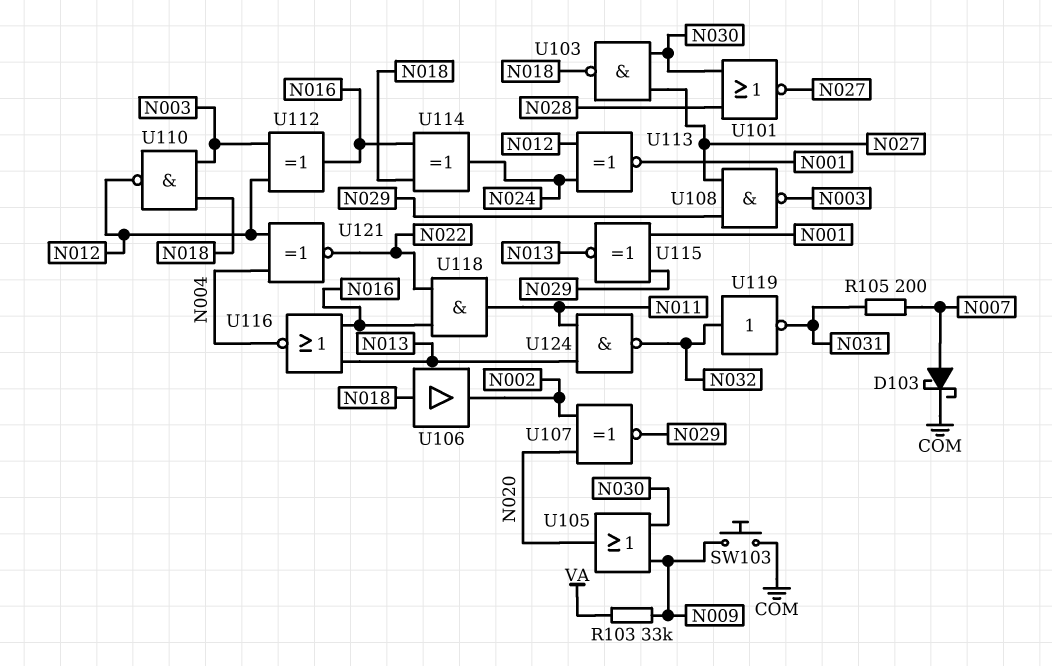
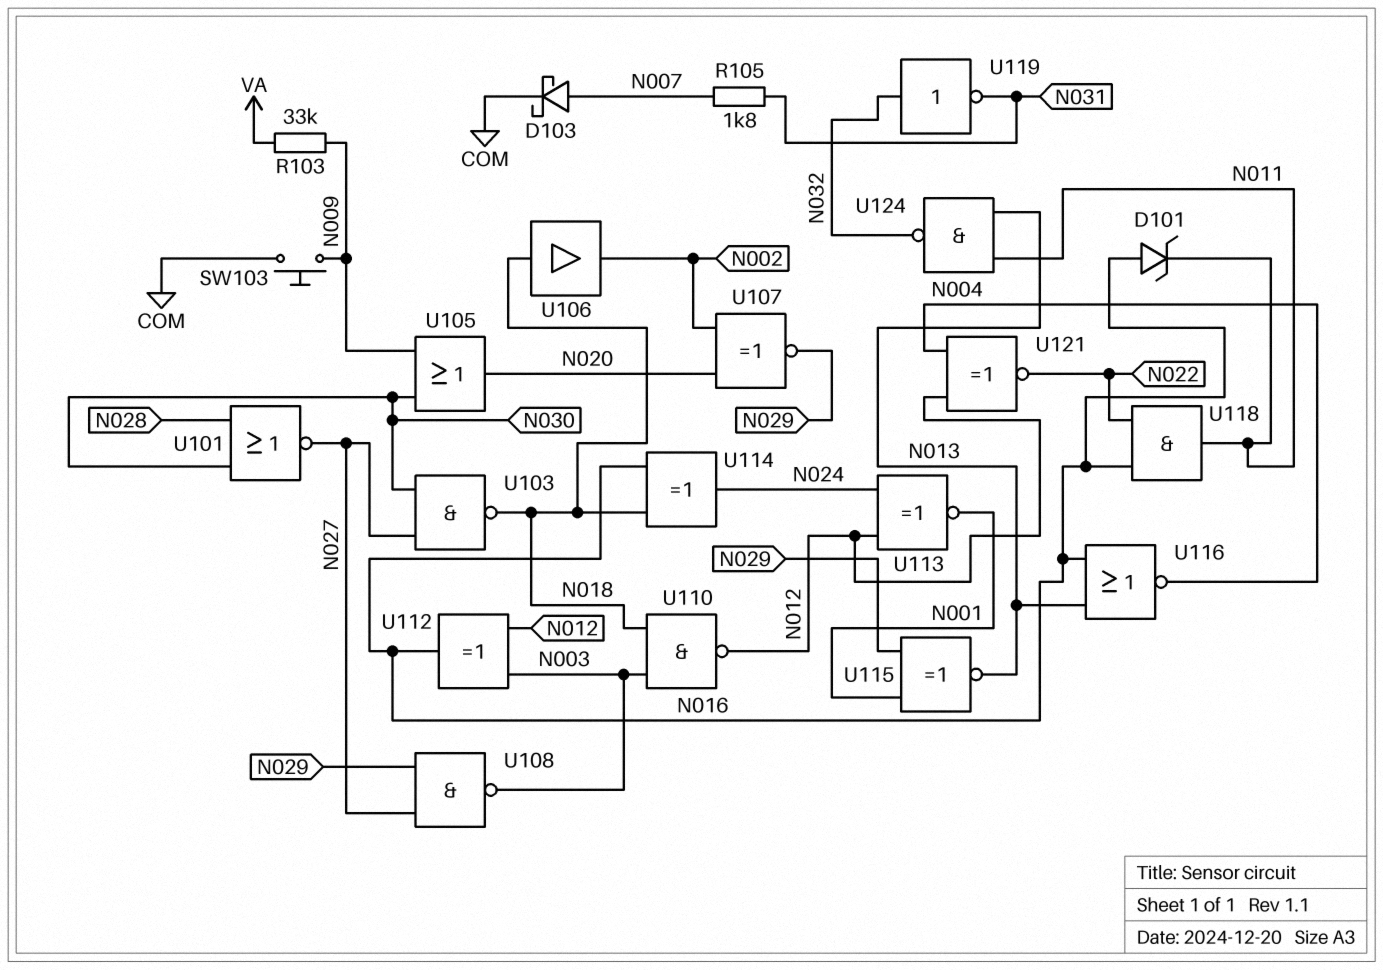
D101: none -> zener (A N016, K N011)
R105: 200 (N007, N031) -> 1.8k (N007, N031)

